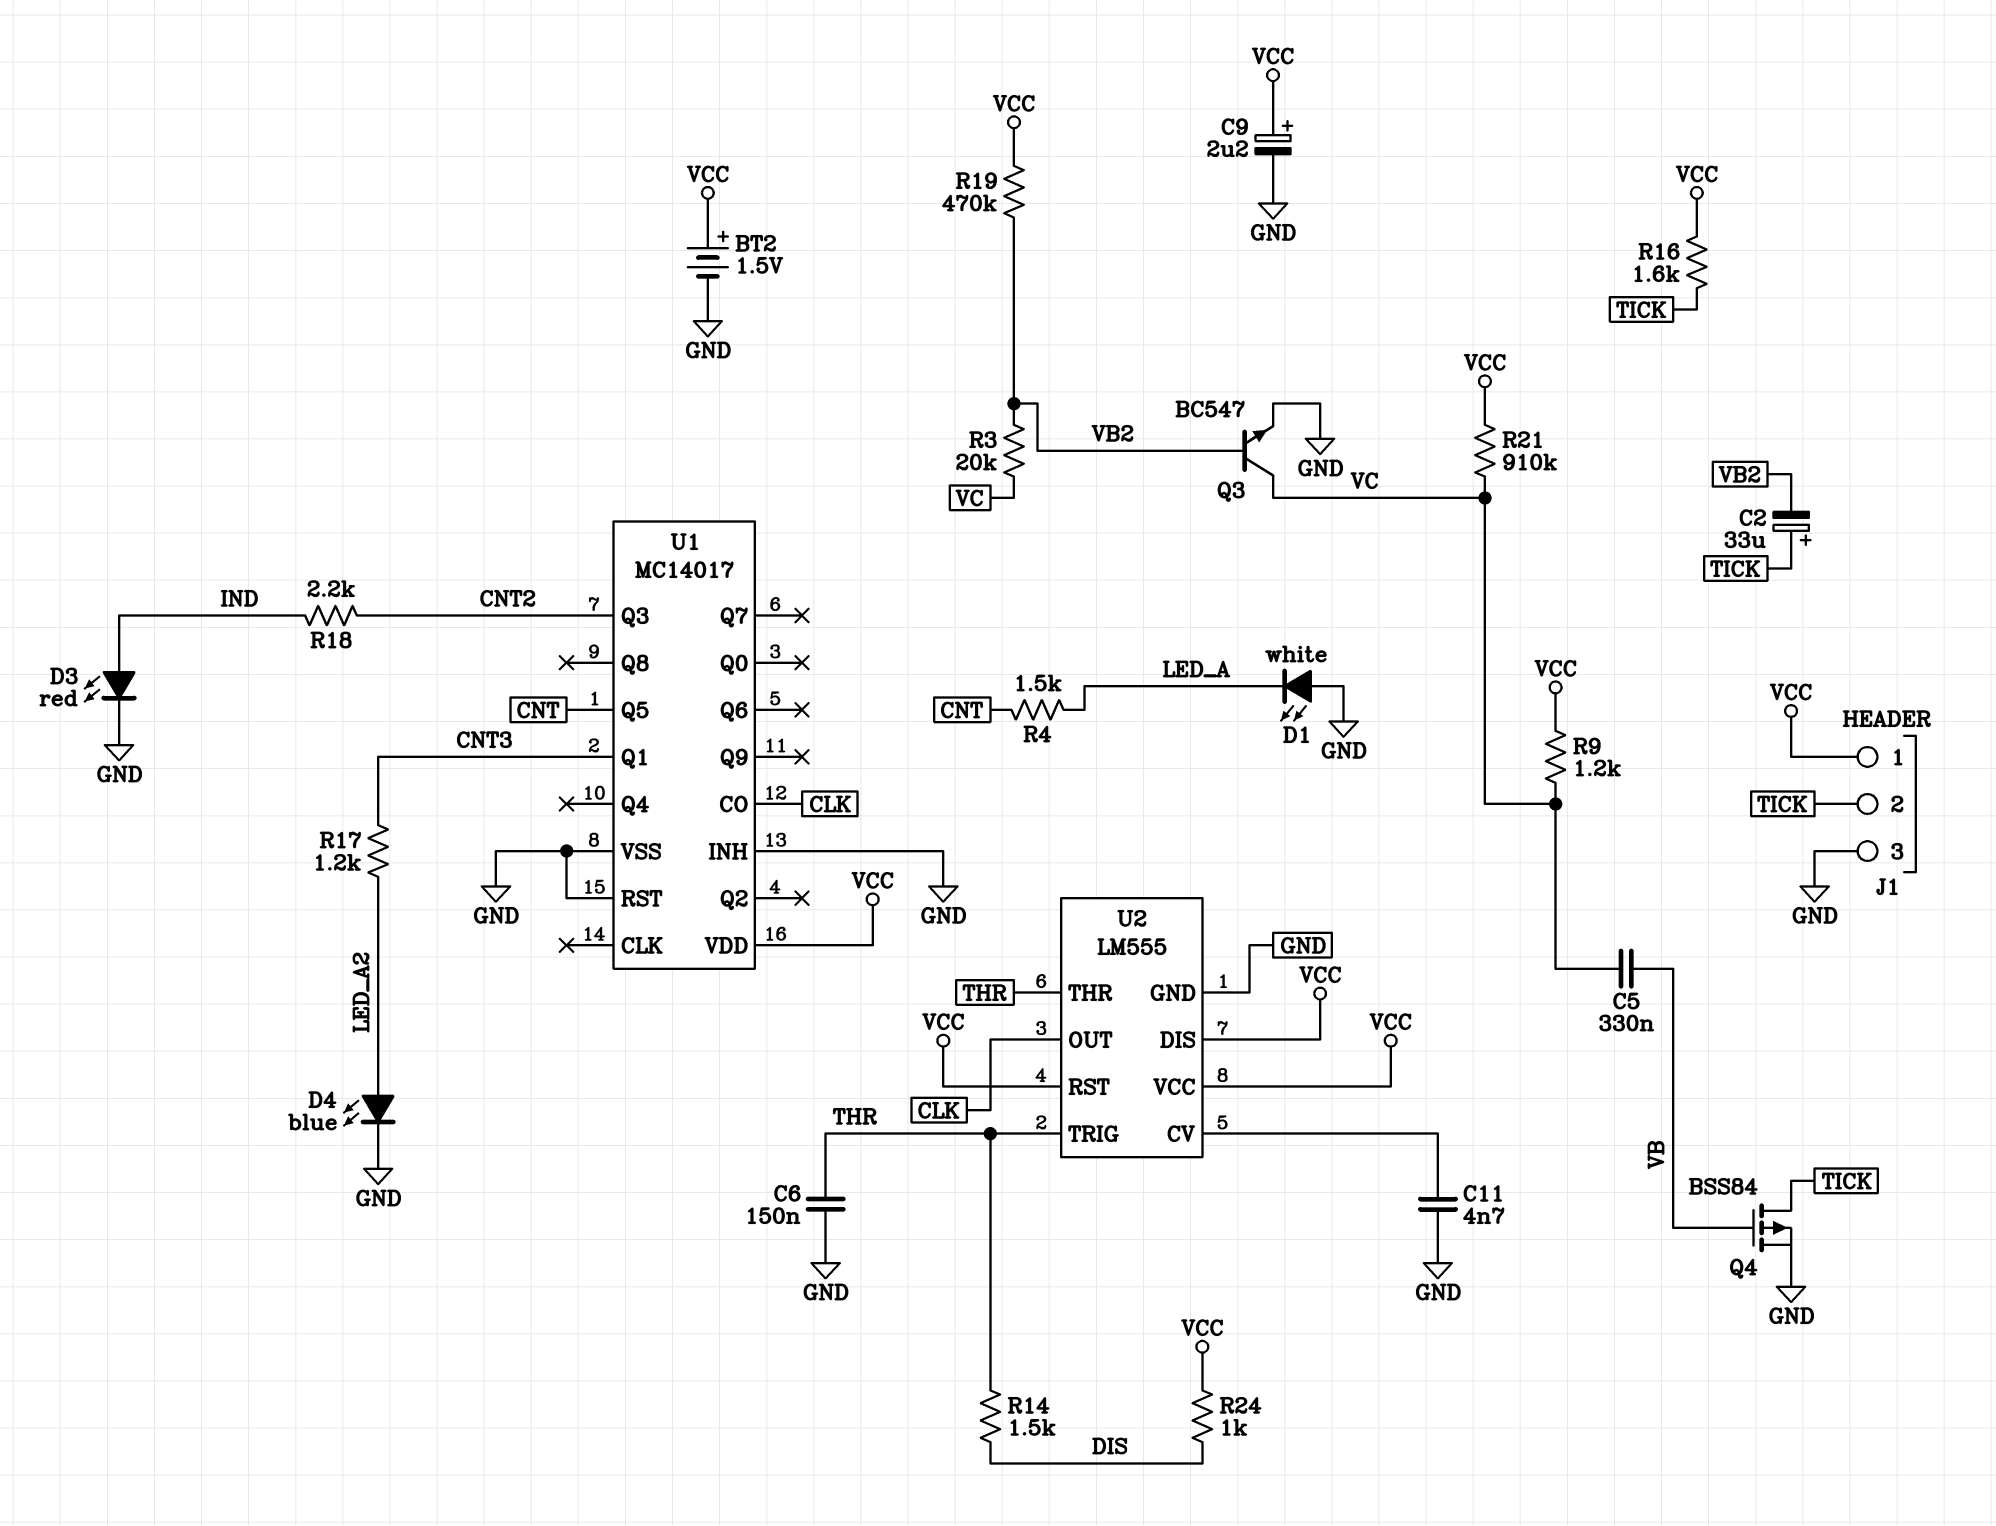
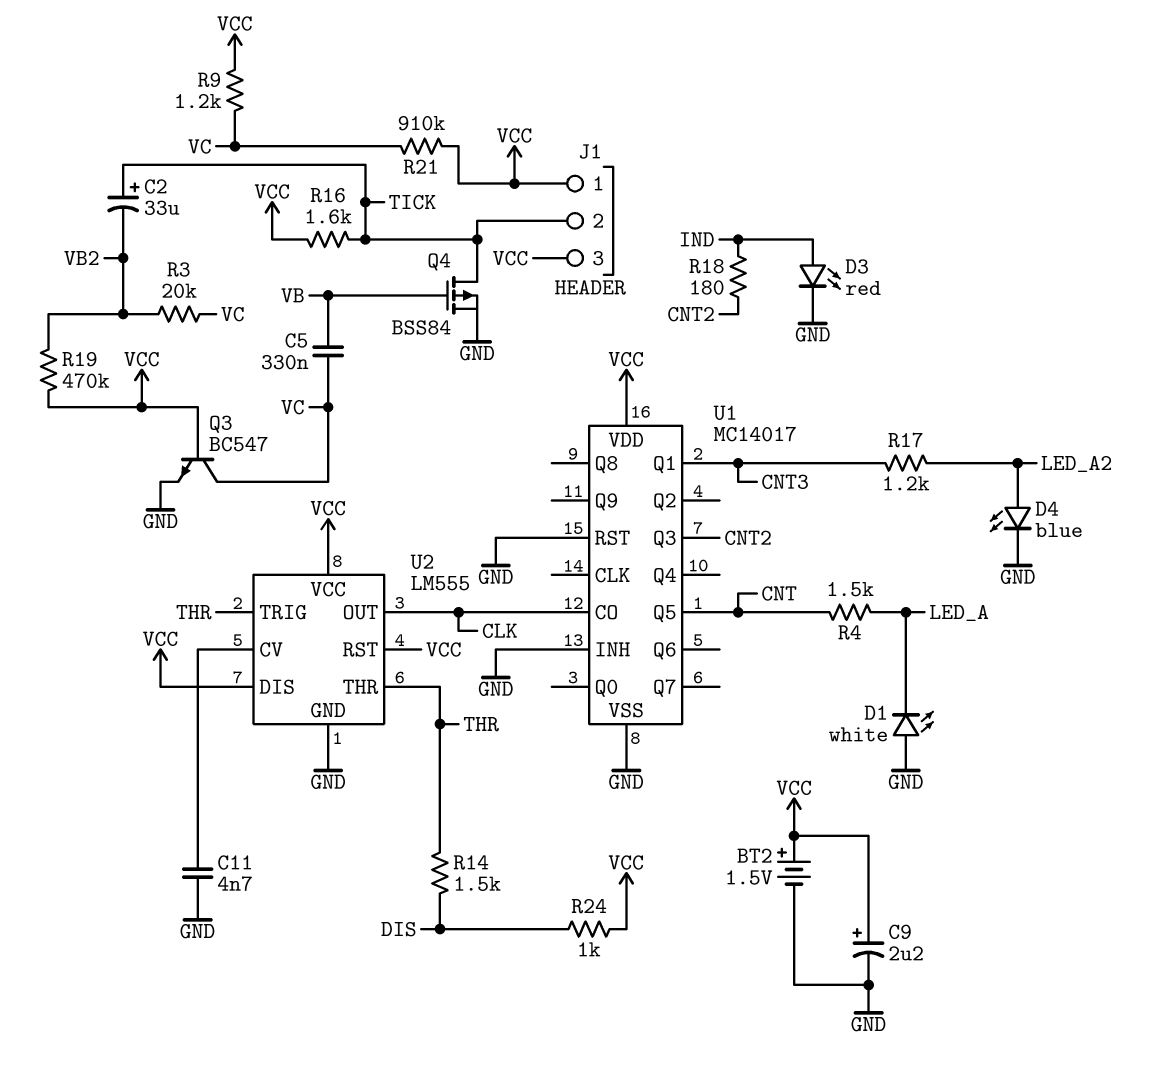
C6: 150nF (GND, THR) -> none
J1 pin 3: GND -> VCC
Q3: NPN BC547 (B VB2, C VC, E GND) -> NPN BC547 (B VCC, C VC, E GND)
R18: 2.2k (CNT2, IND) -> 180 (CNT2, IND)

